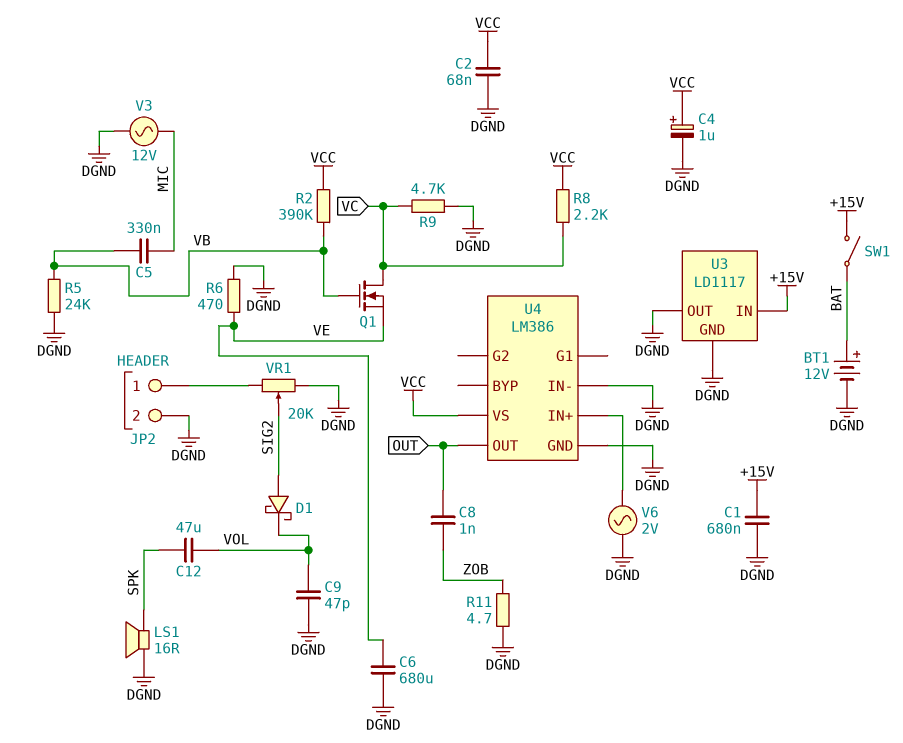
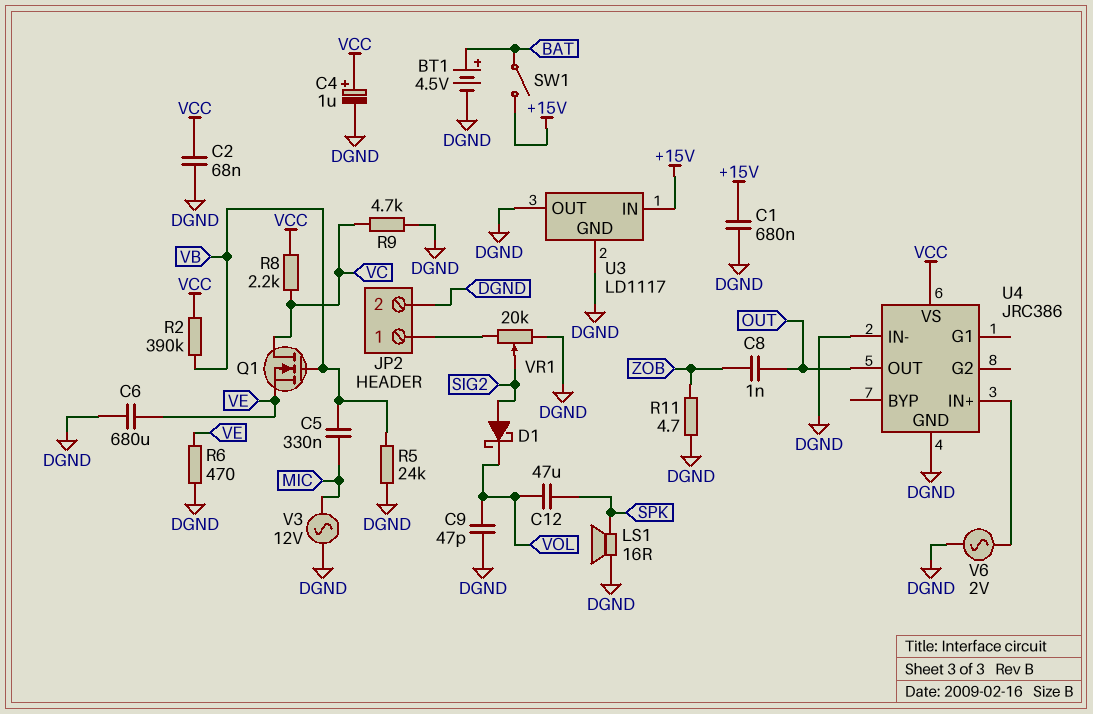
BT1: 12V (plus BAT, minus DGND) -> 4.5V (plus BAT, minus DGND)
U4: LM386 -> JRC386

